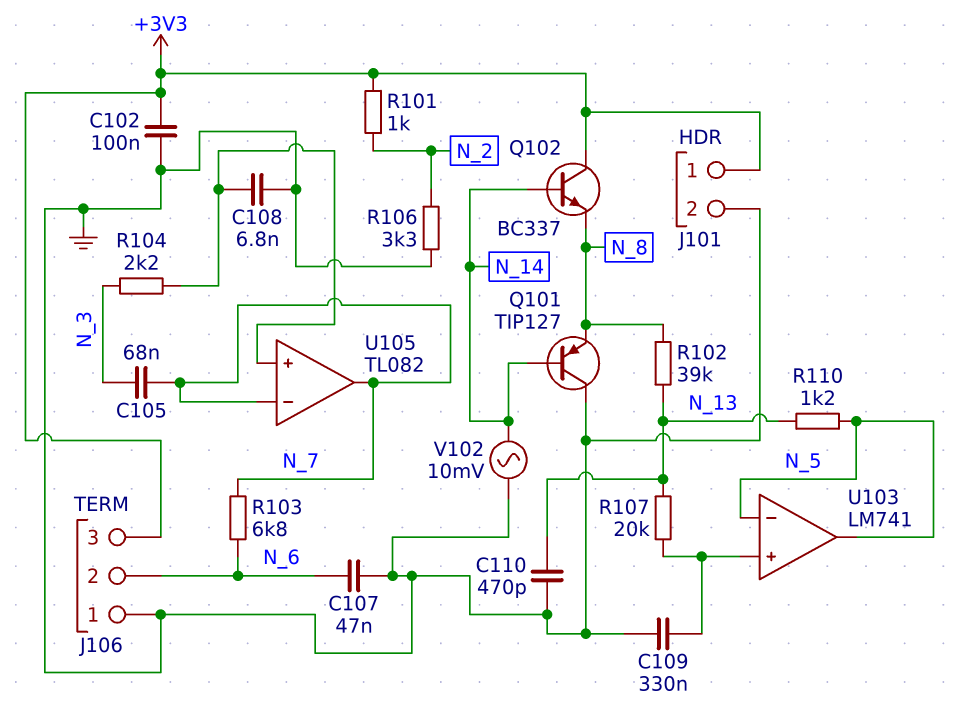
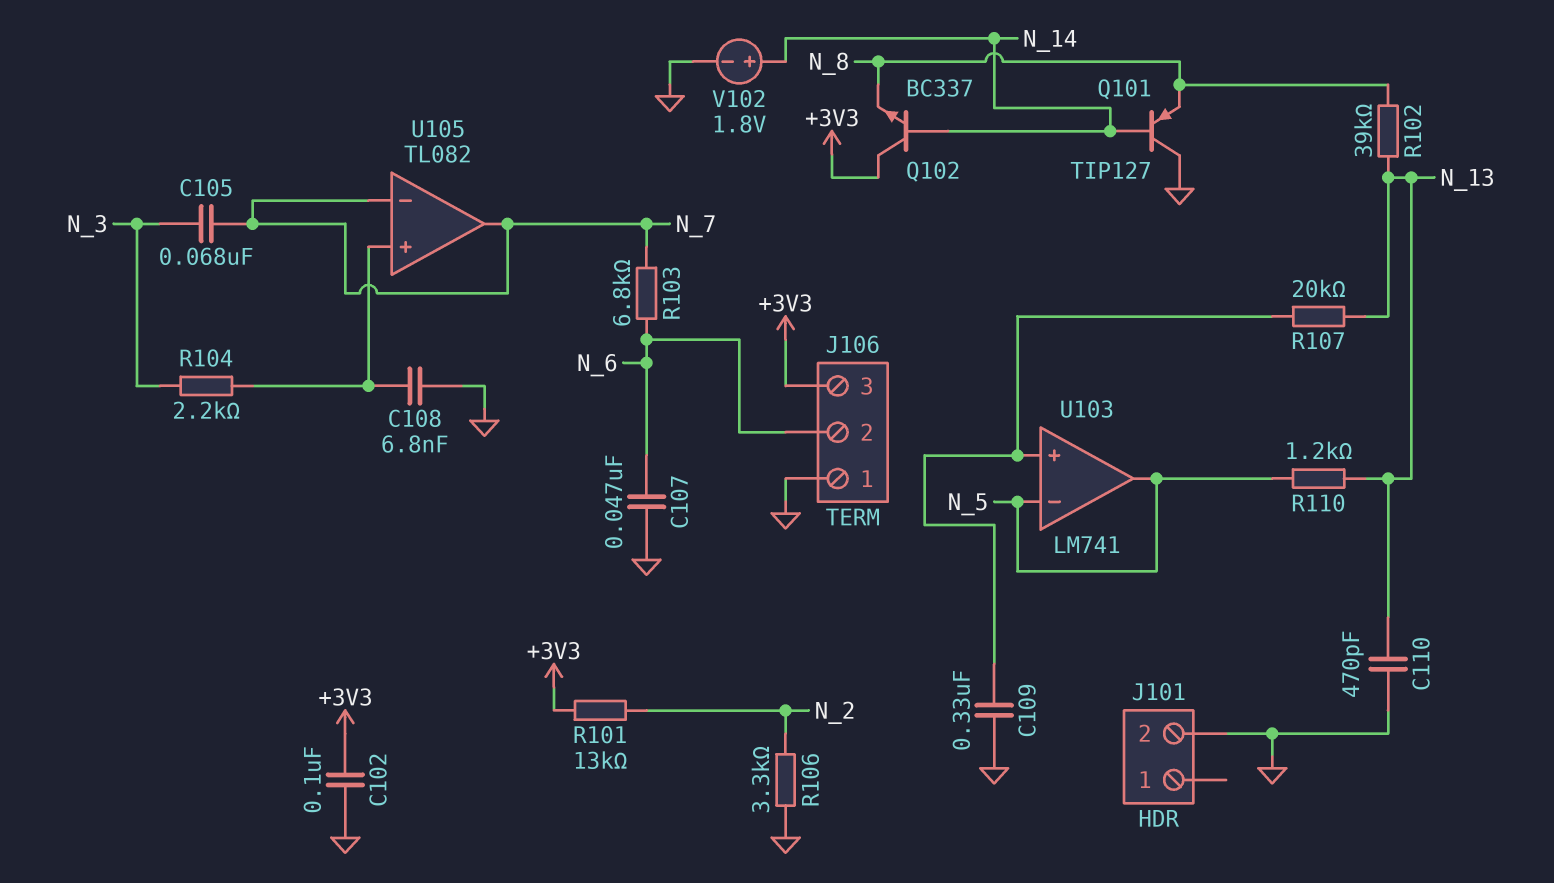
J101 pin 1: +3V3 -> none
R101: 1k (+3V3, N_2) -> 13k (+3V3, N_2)
V102: AC 10mV (GND, N_14) -> 1.8V (plus N_14, minus GND)

